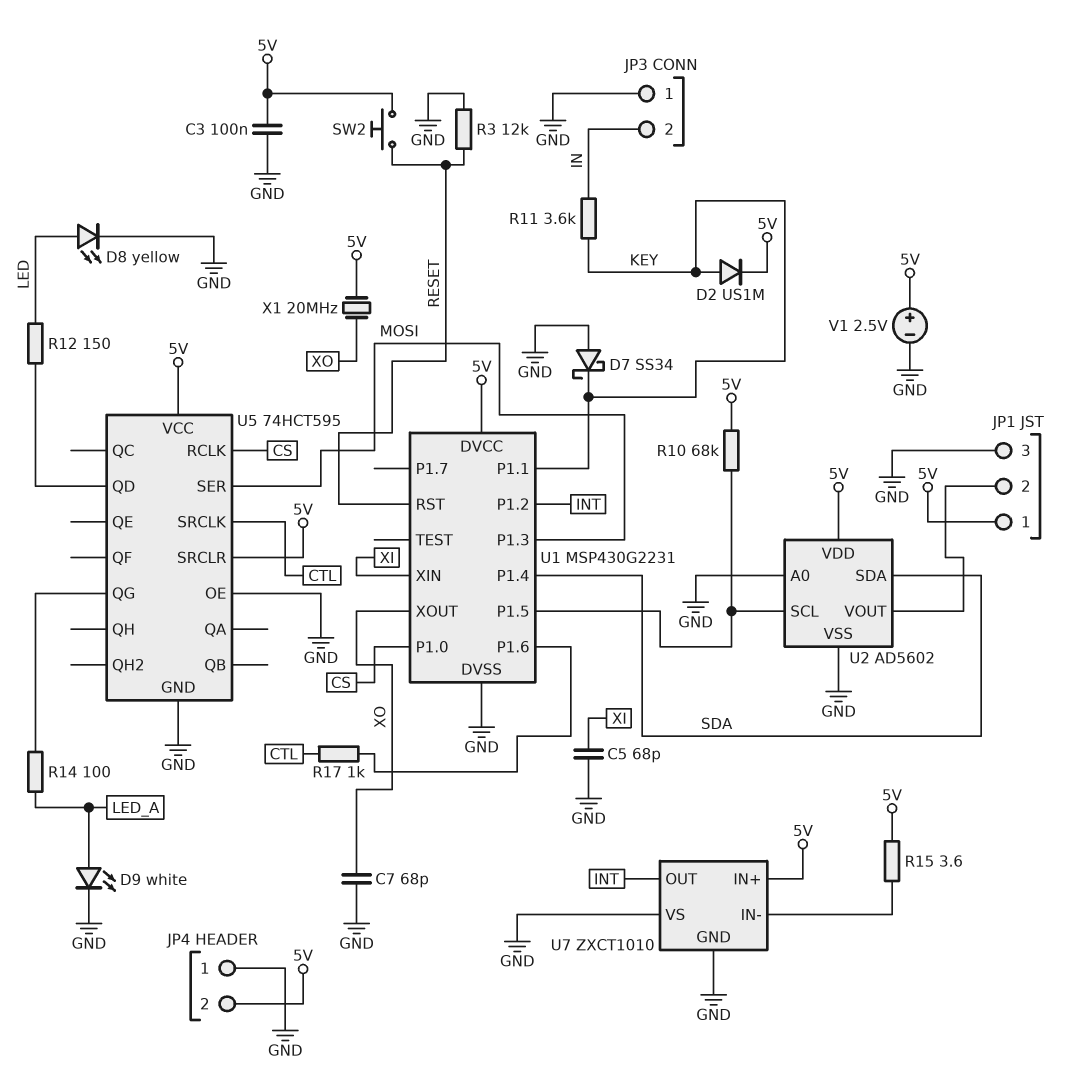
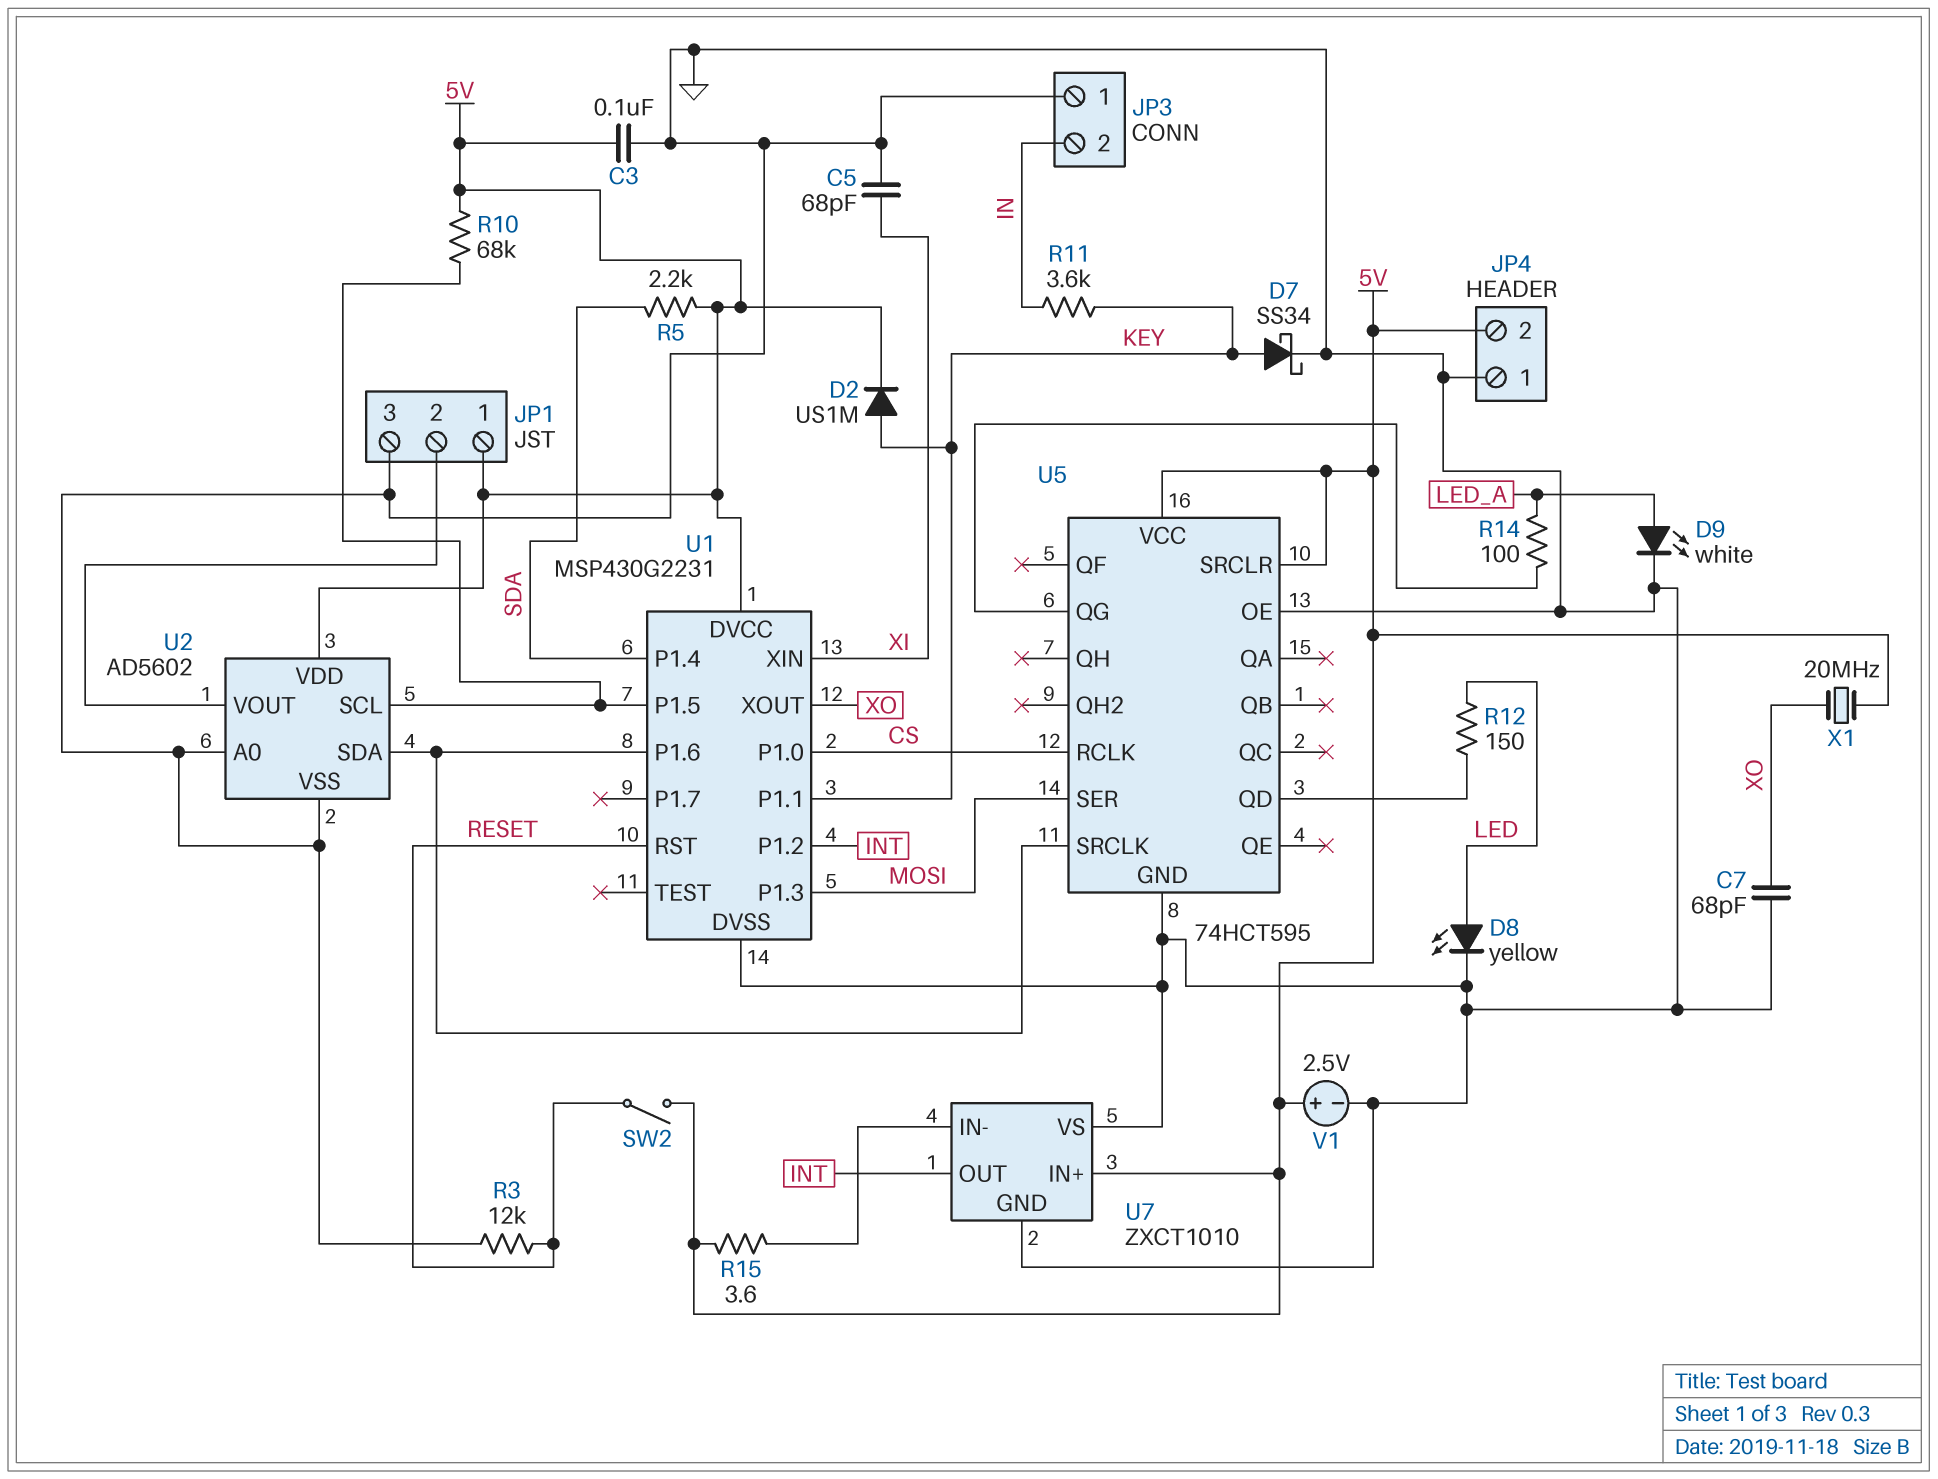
D7: schottky SS34 (A GND, K KEY) -> schottky SS34 (A KEY, K GND)
R5: none -> 2.2k (5V, SDA)
R17: 1k (CTL, U1/P1.6) -> none
SW2: button (5V, RESET) -> switch (5V, RESET)
U2 pin SDA: SDA -> U1/P1.6
U5 pin SRCLK: CTL -> U1/P1.6

